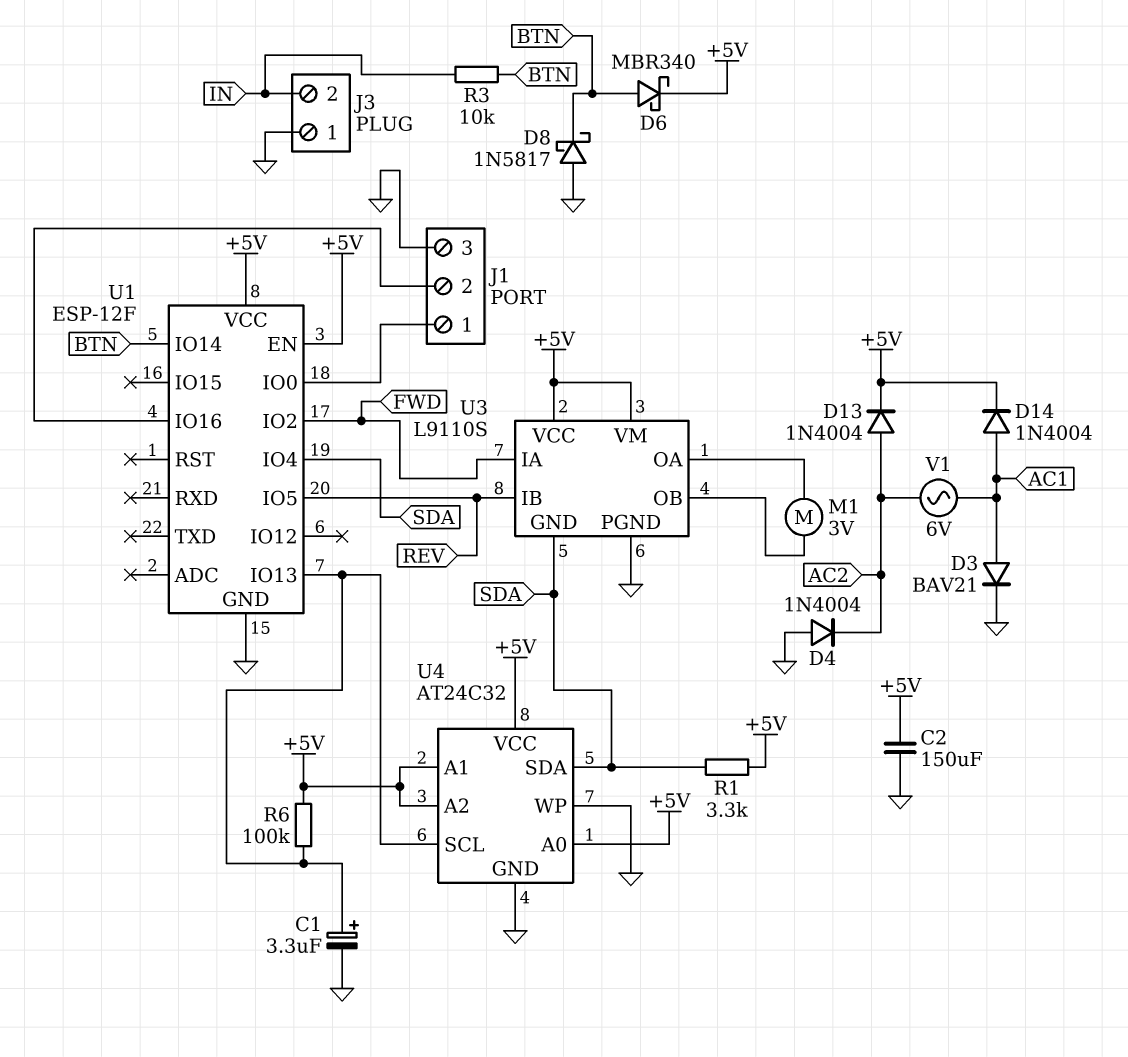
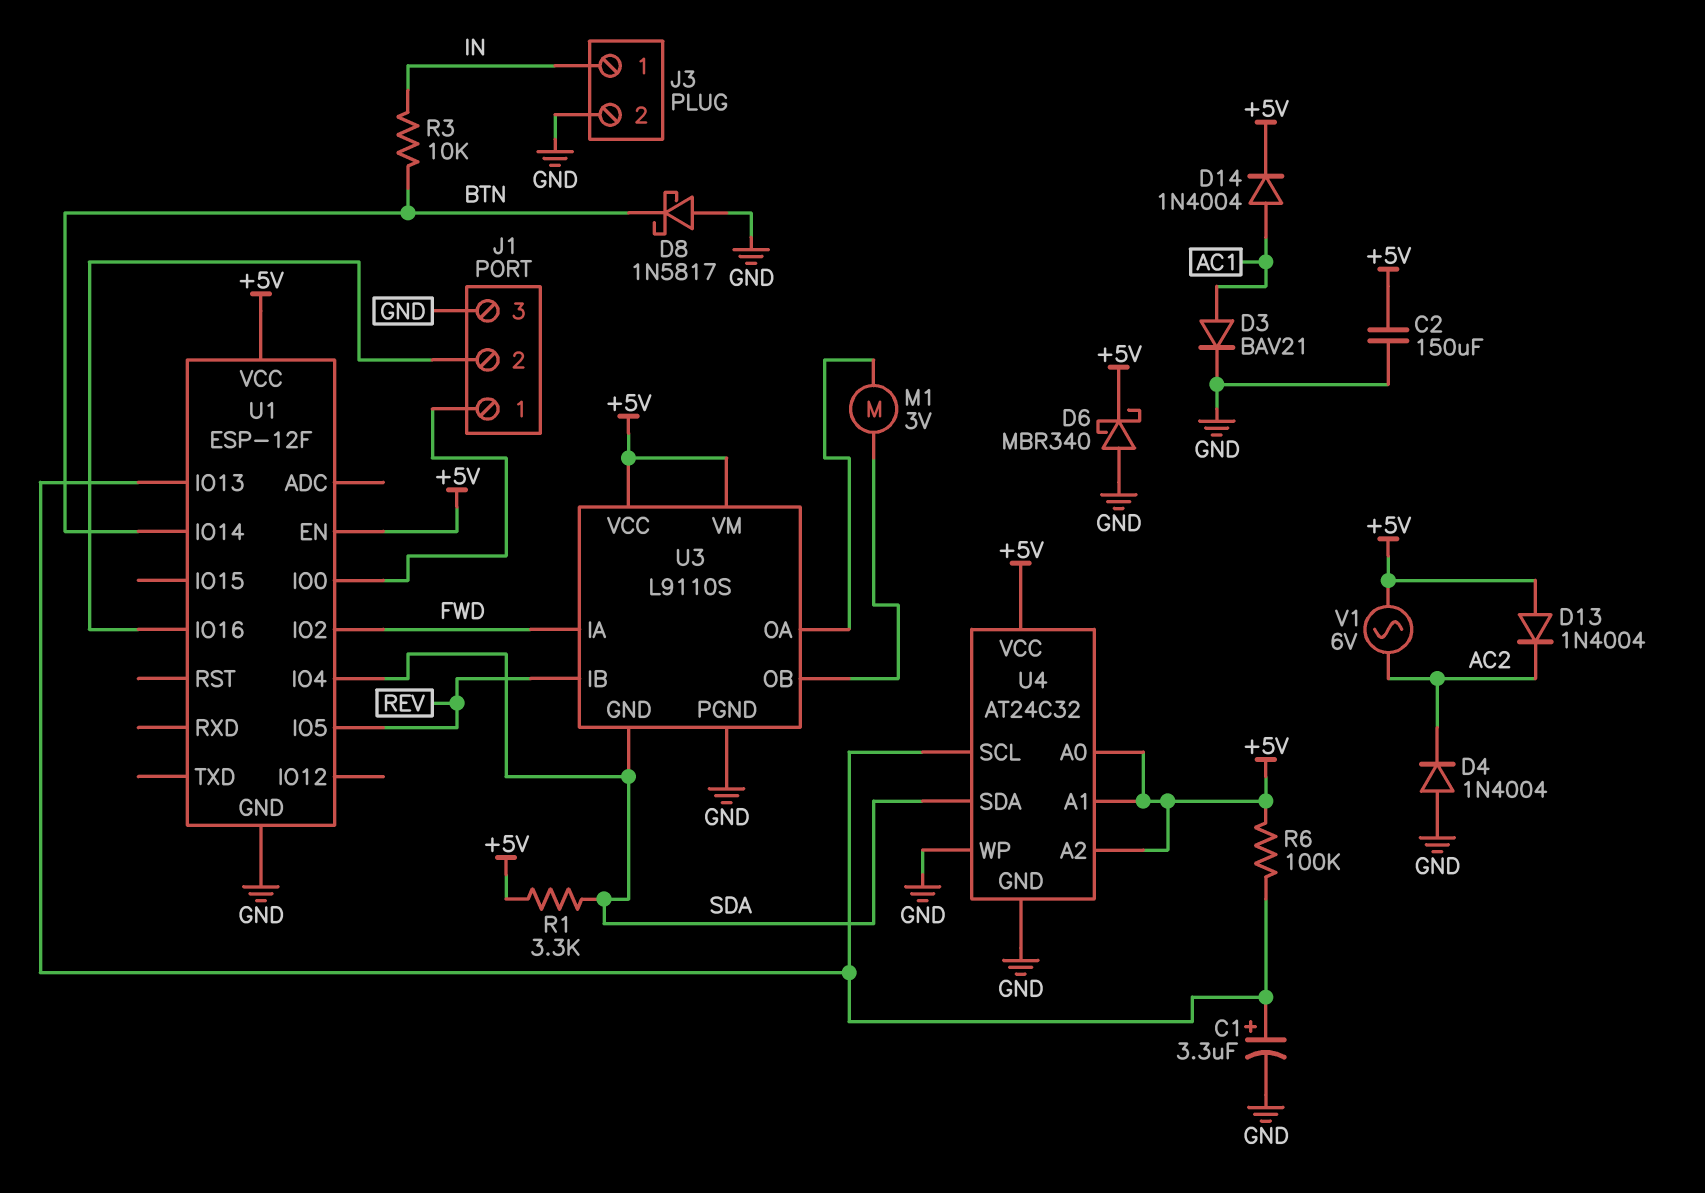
D6: schottky MBR340 (A BTN, K +5V) -> schottky MBR340 (A GND, K +5V)
D13: diode 1N4004 (A AC2, K +5V) -> diode 1N4004 (A +5V, K AC2)
J3 pin 1: GND -> IN
J3 pin 2: IN -> GND
V1: AC 6V (AC1, AC2) -> AC 6V (+5V, AC2)

